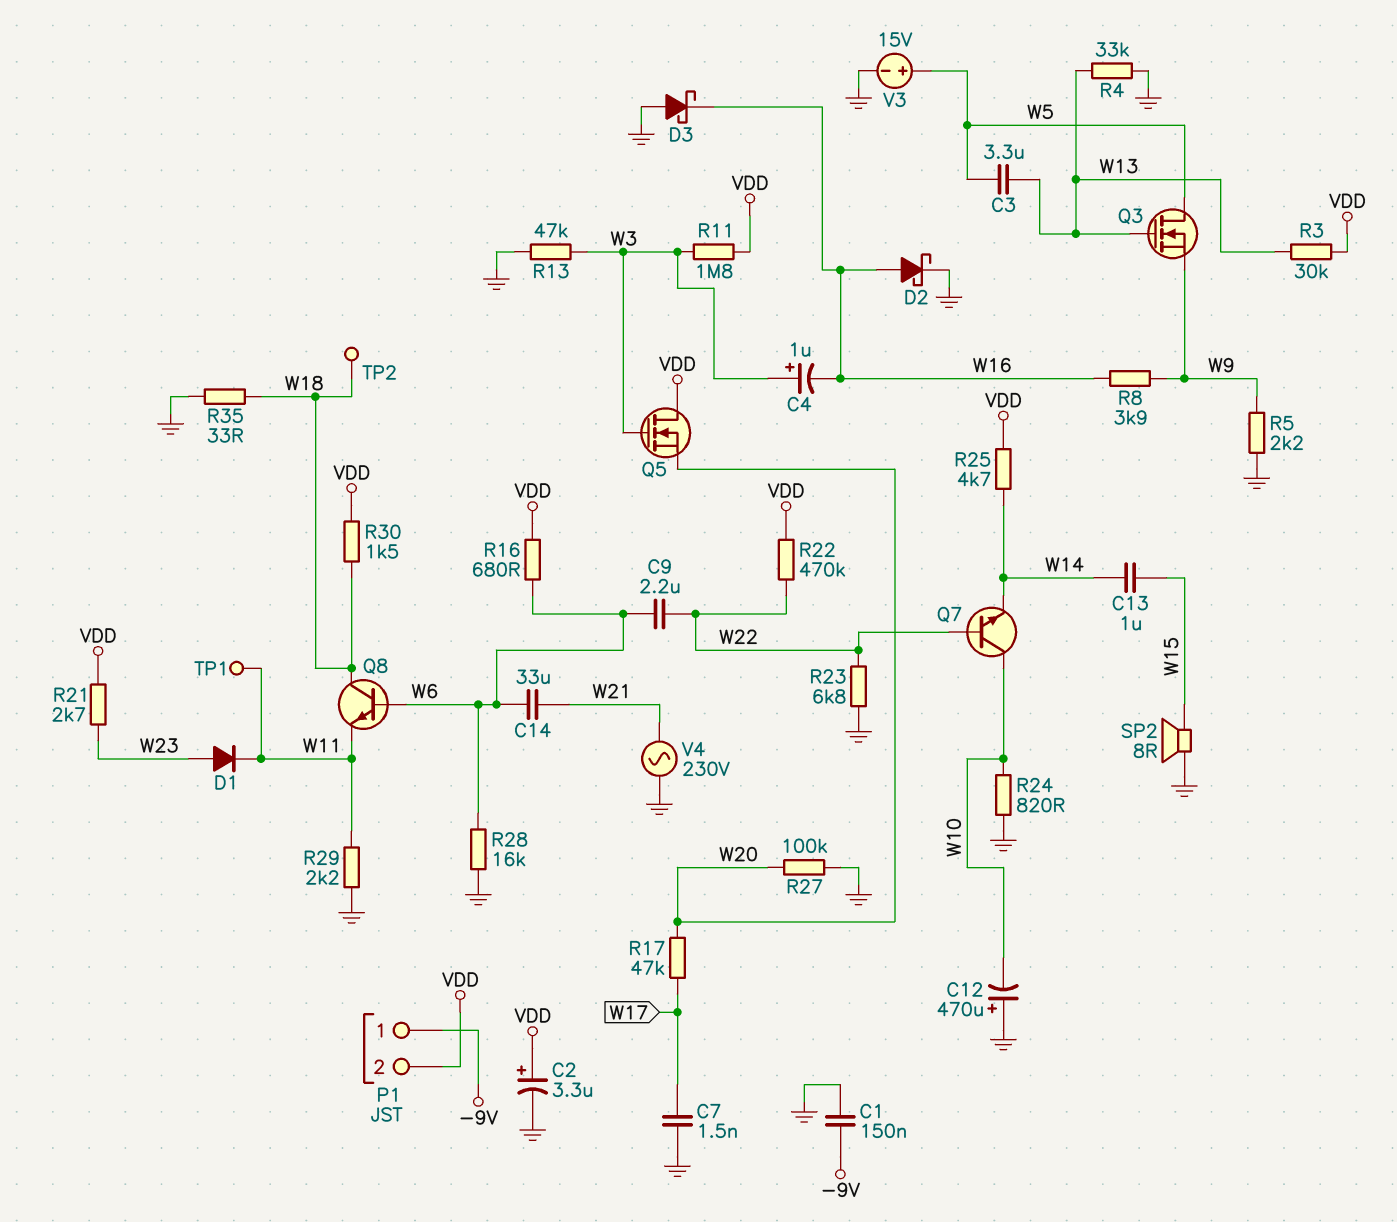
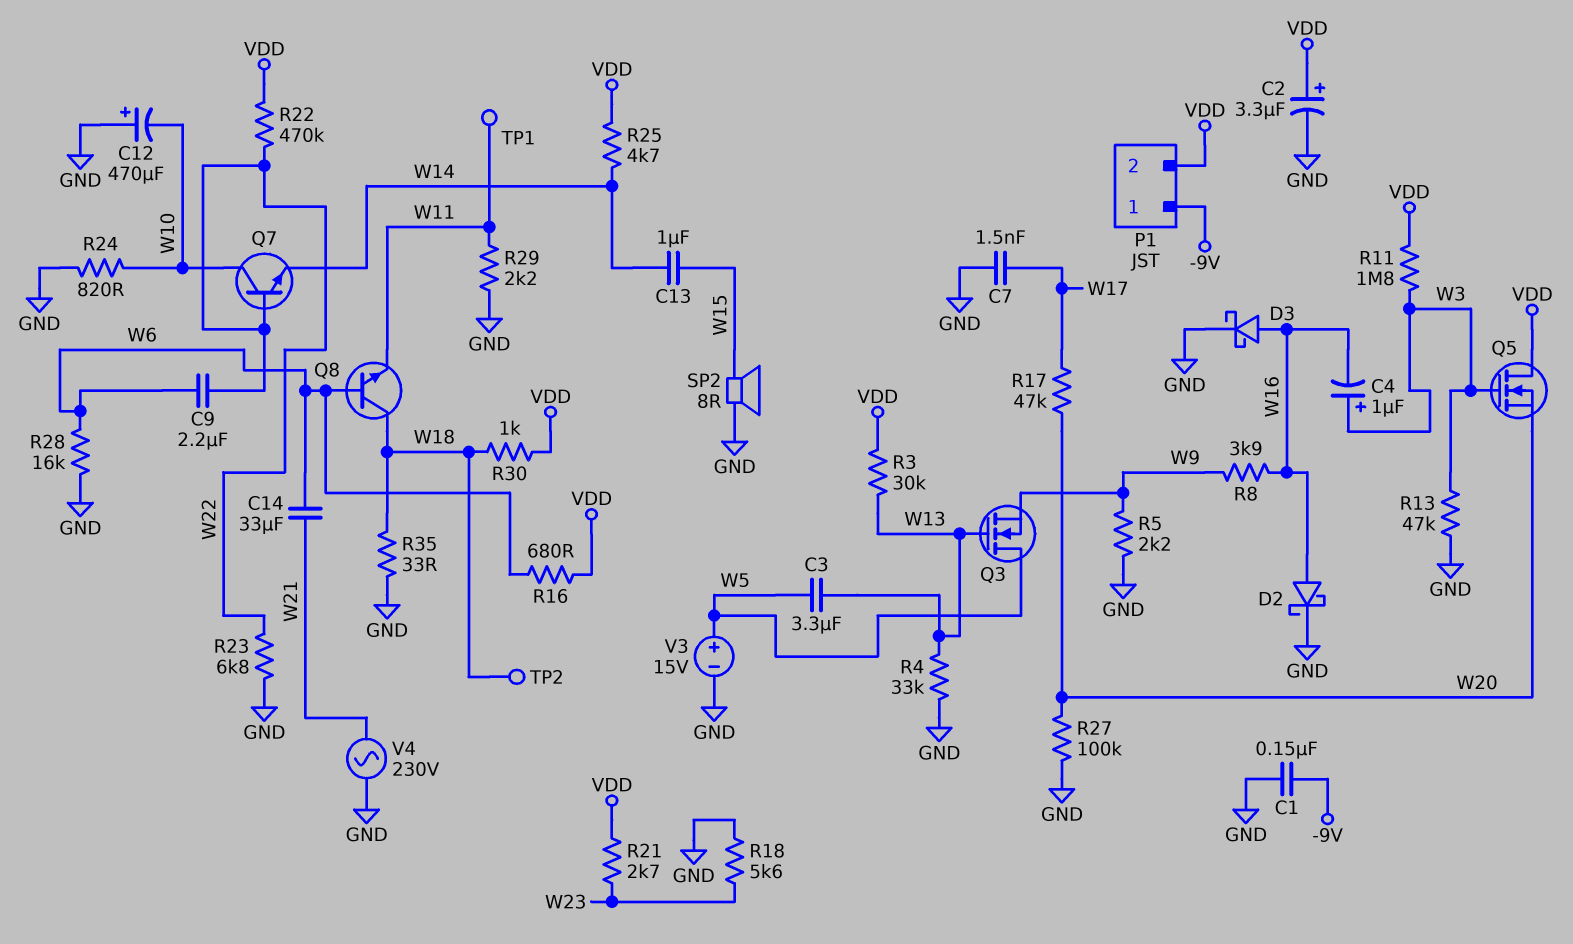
D1: diode (A W23, K W11) -> none
D3: schottky (A GND, K W16) -> schottky (A W16, K GND)
R18: none -> 5.6k (GND, W23)
R30: 1.5k (VDD, W18) -> 1k (VDD, W18)

